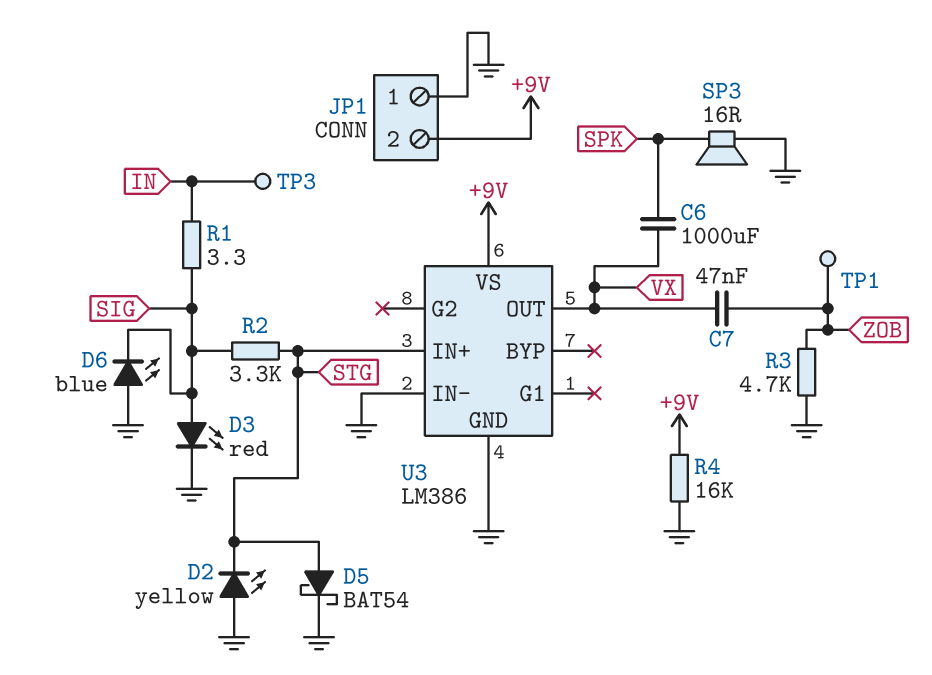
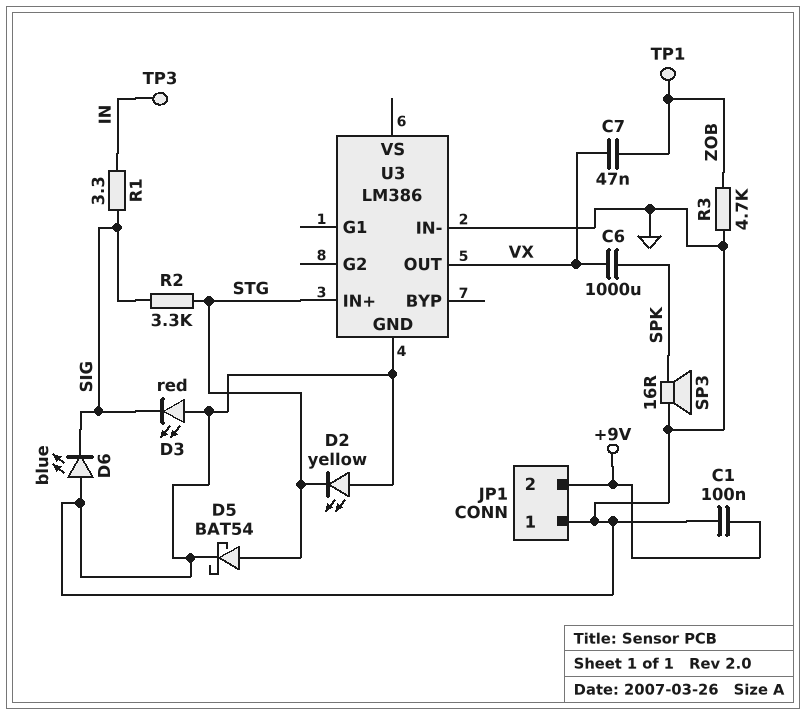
C1: none -> 100nF (+9V, GND)
D3: LED red (A SIG, K GND) -> LED red (A GND, K SIG)
R4: 16k (+9V, GND) -> none
U3 pin VS: +9V -> none

